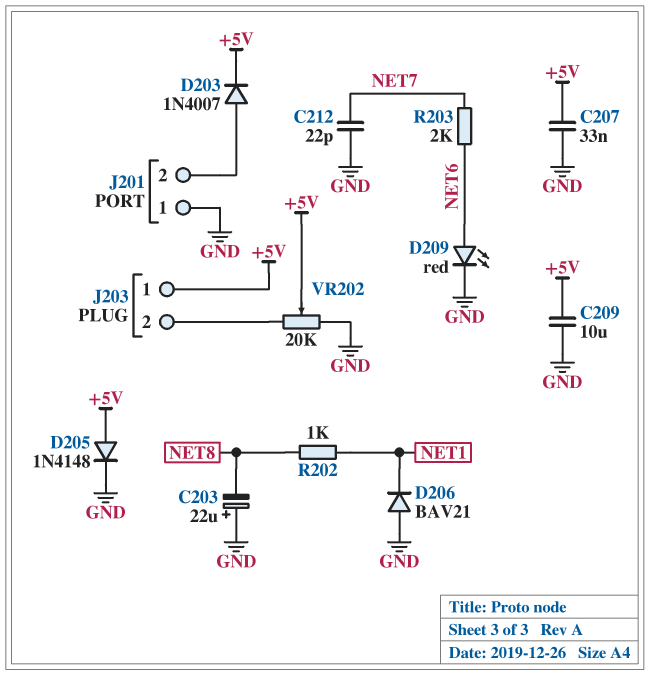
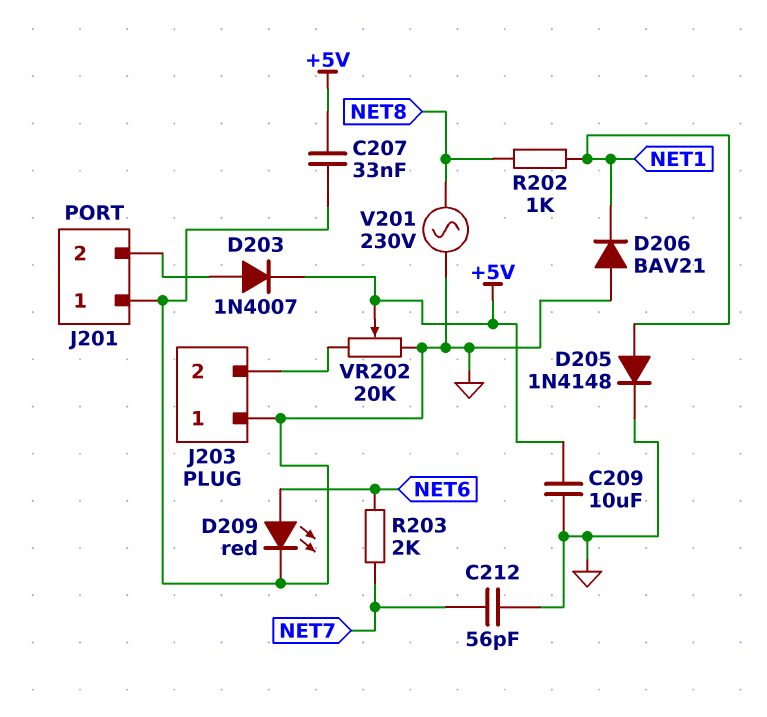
C203: 22uF (plus GND, minus NET8) -> none
C212: 22pF (GND, NET7) -> 56pF (GND, NET7)
D205: diode 1N4148 (A +5V, K GND) -> diode 1N4148 (A NET1, K GND)
J203 pin 1: +5V -> GND
V201: none -> AC 230V (GND, NET8)

